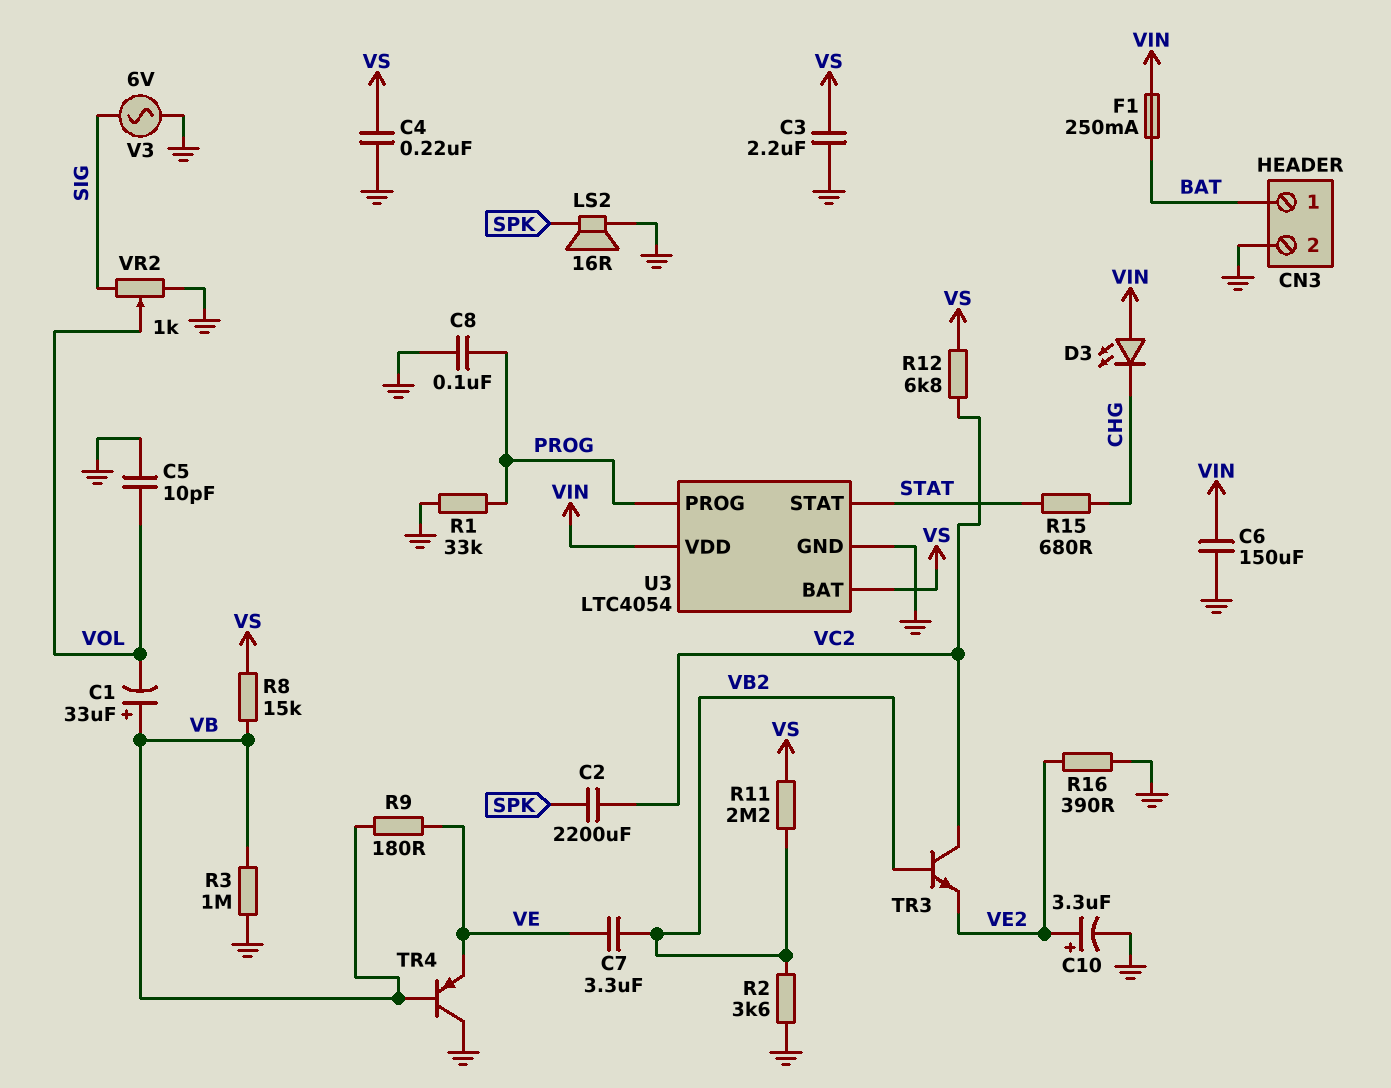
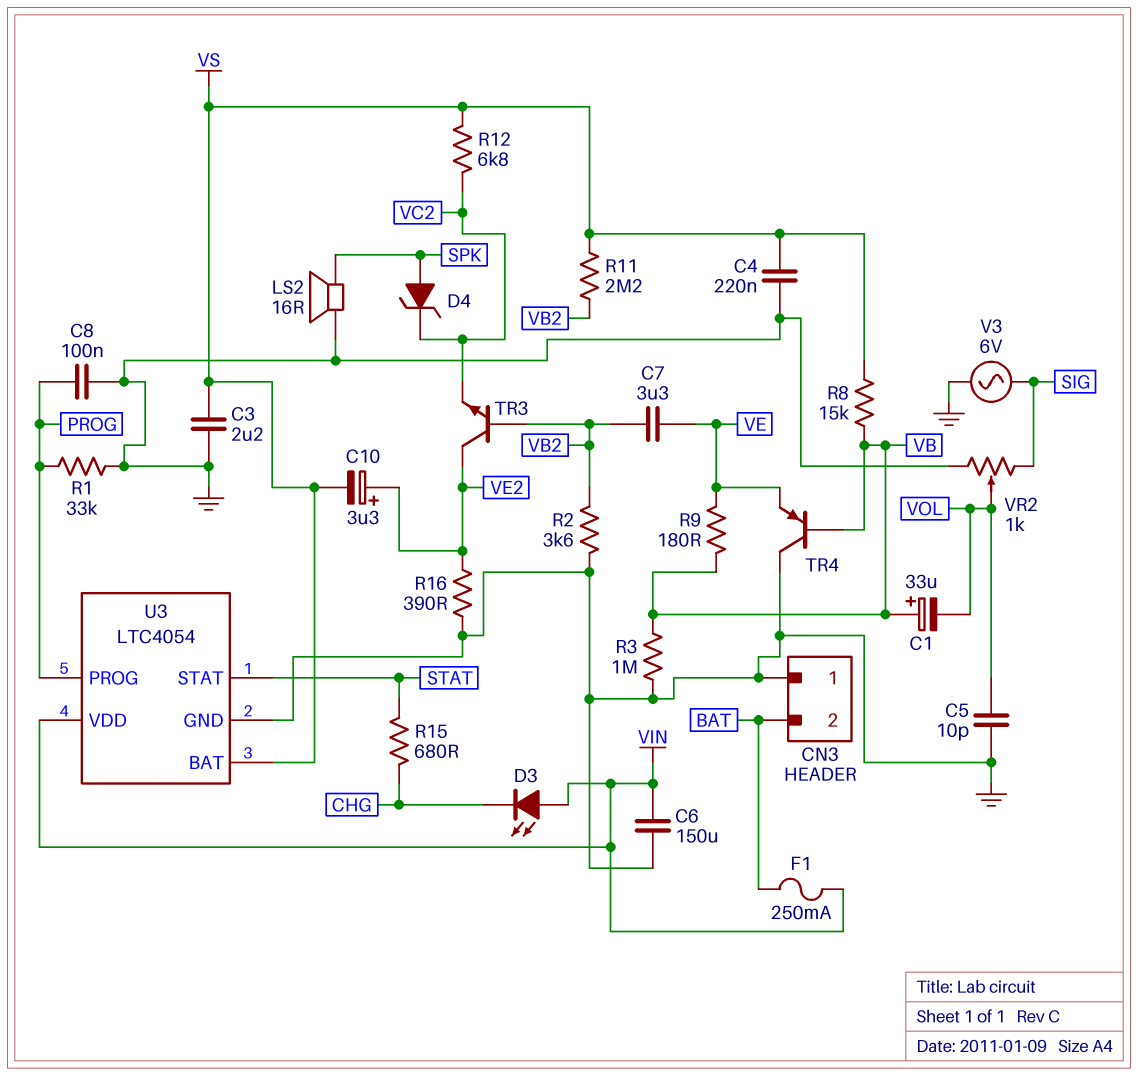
C2: 2200uF (SPK, VC2) -> none
C10: 3.3uF (plus VE2, minus GND) -> 3.3uF (plus VE2, minus VS)
CN3 pin 1: BAT -> GND
CN3 pin 2: GND -> BAT
D4: none -> zener (A SPK, K VC2)
TR3: NPN (B VB2, C VC2, E VE2) -> NPN (B VB2, C VE2, E VC2)

